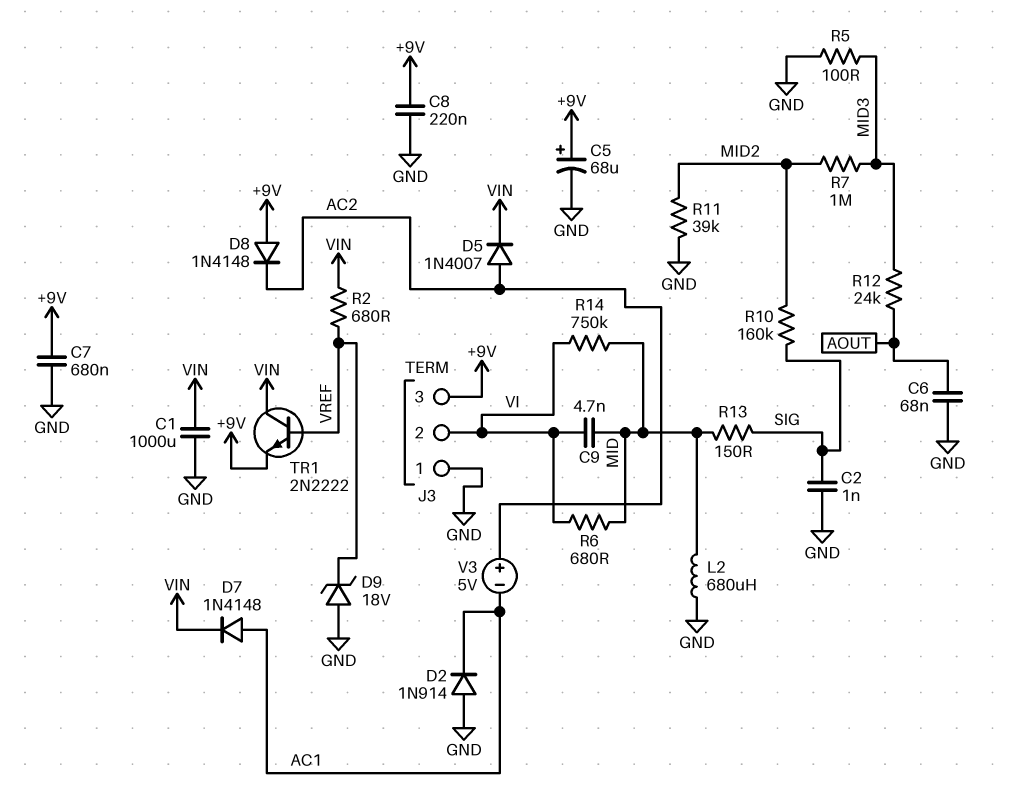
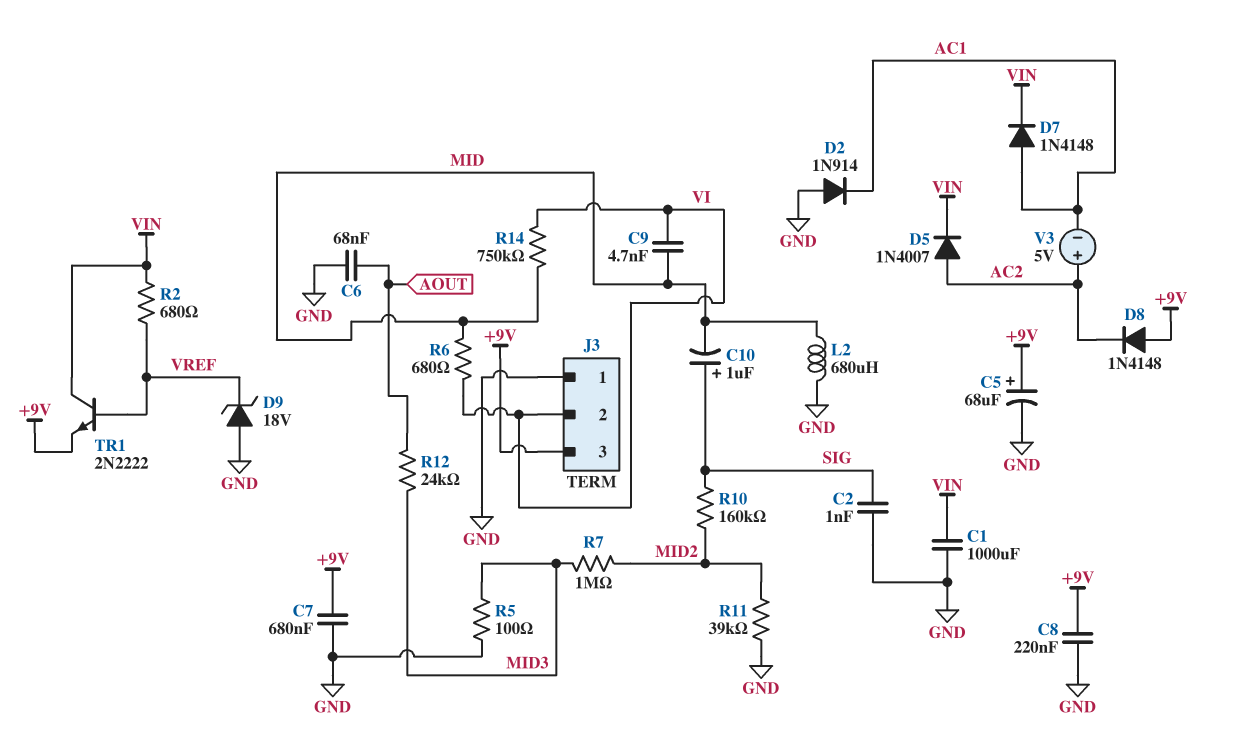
C10: none -> 1uF (plus SIG, minus MID)
R13: 150 (MID, SIG) -> none

